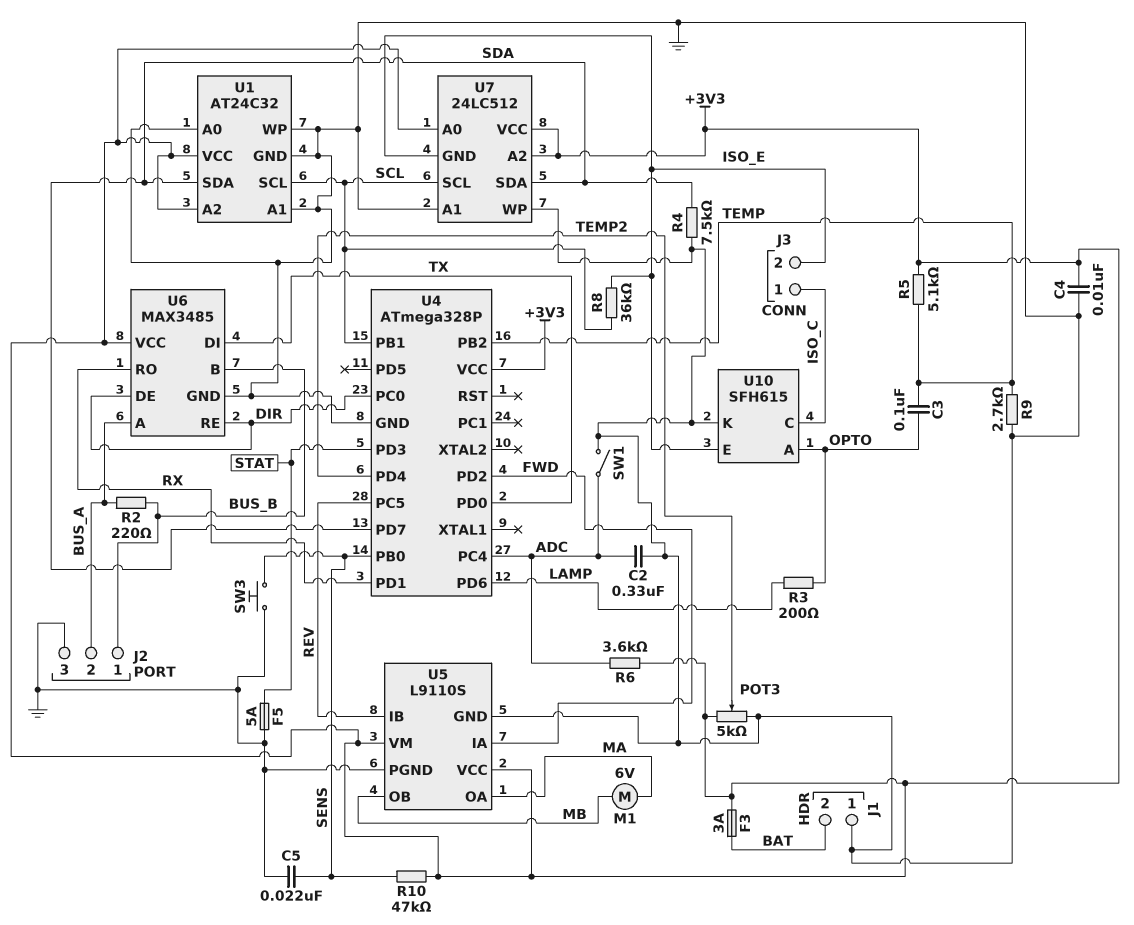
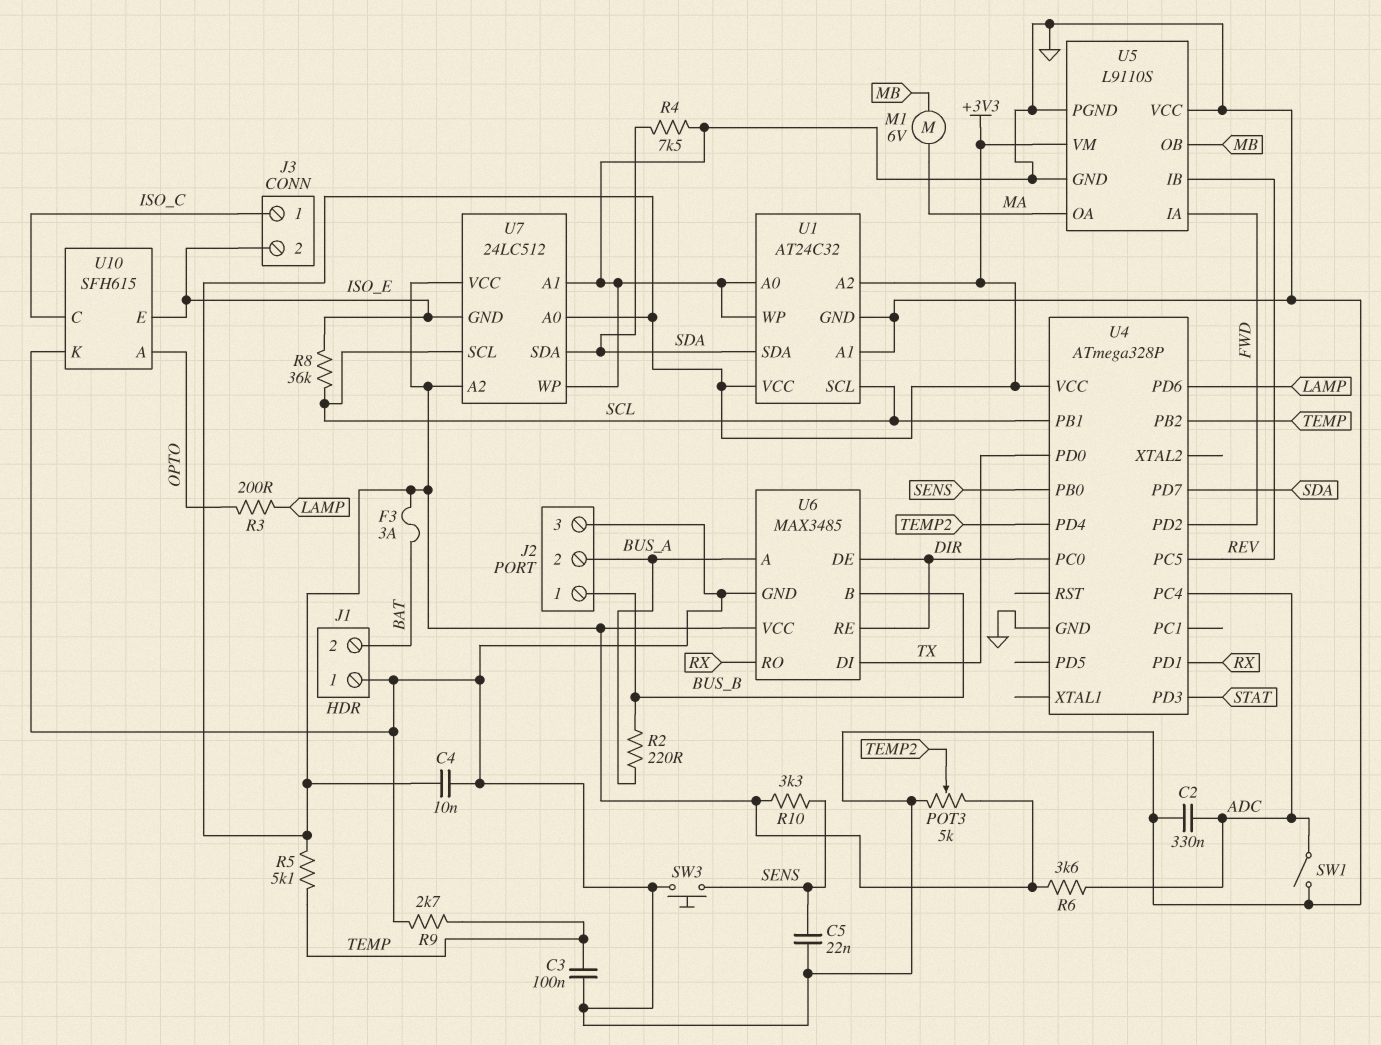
C3: 100nF (OPTO, TEMP) -> 100nF (GND, TEMP)
F5: 5A (GND, STAT) -> none
R10: 47k (+3V3, SENS) -> 3.3k (+3V3, SENS)
U5 pin VCC: +3V3 -> GND

